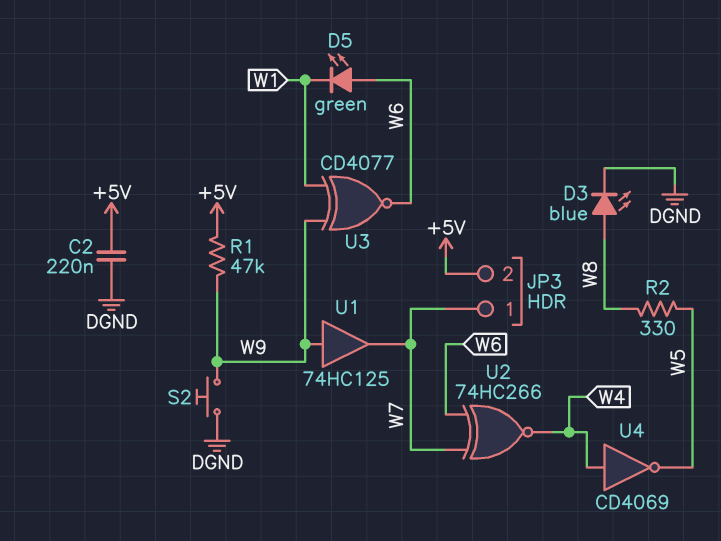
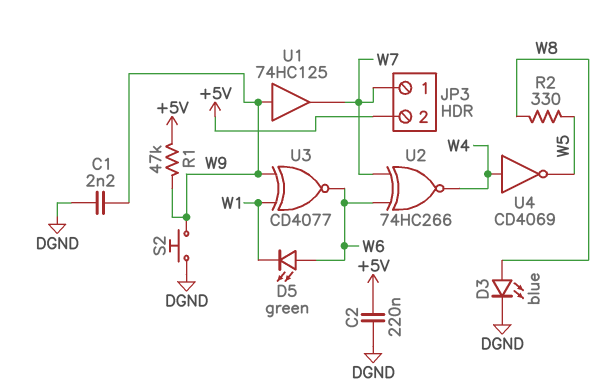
C1: none -> 2.2nF (DGND, W9)

